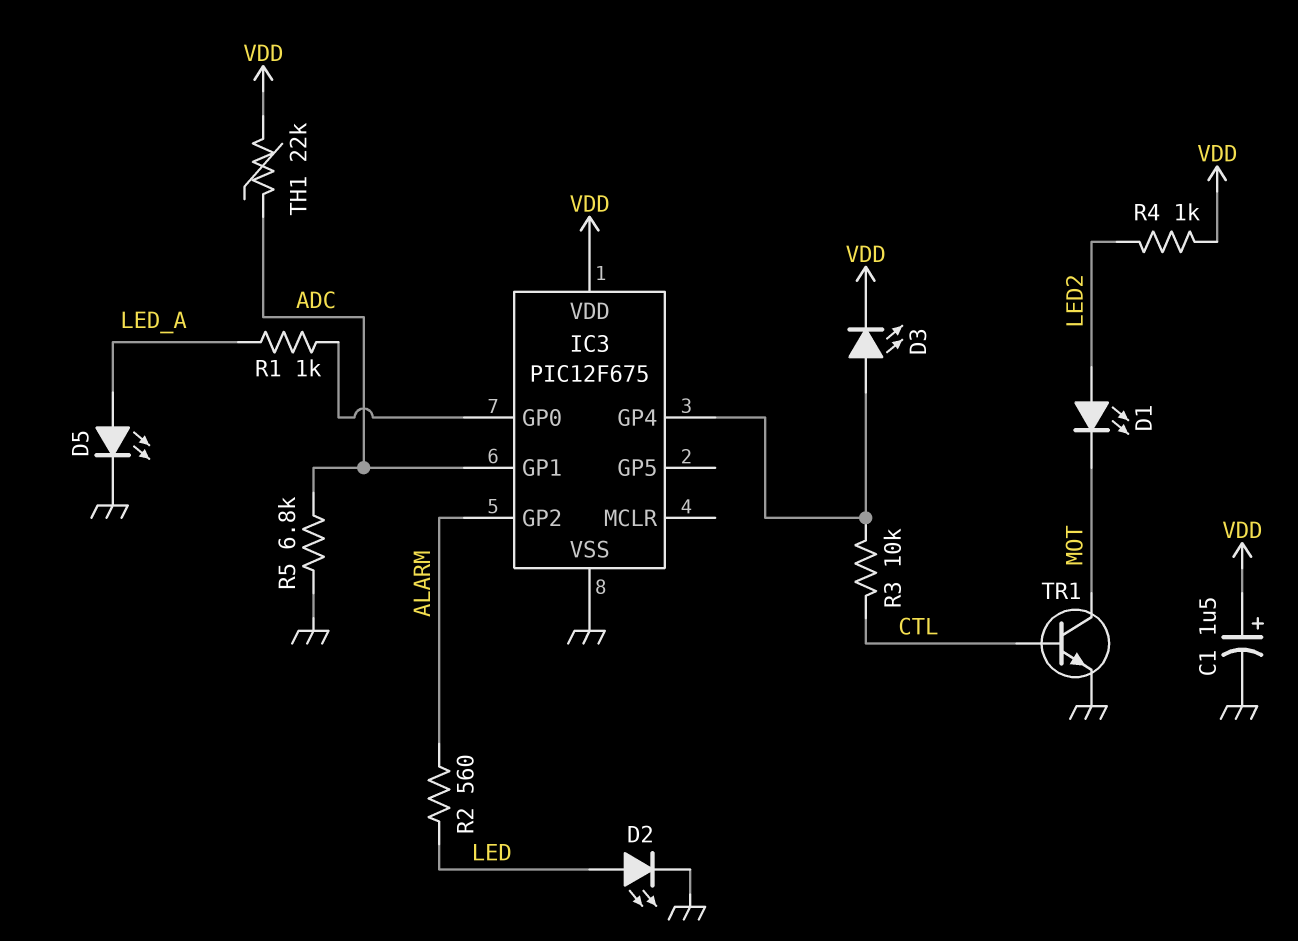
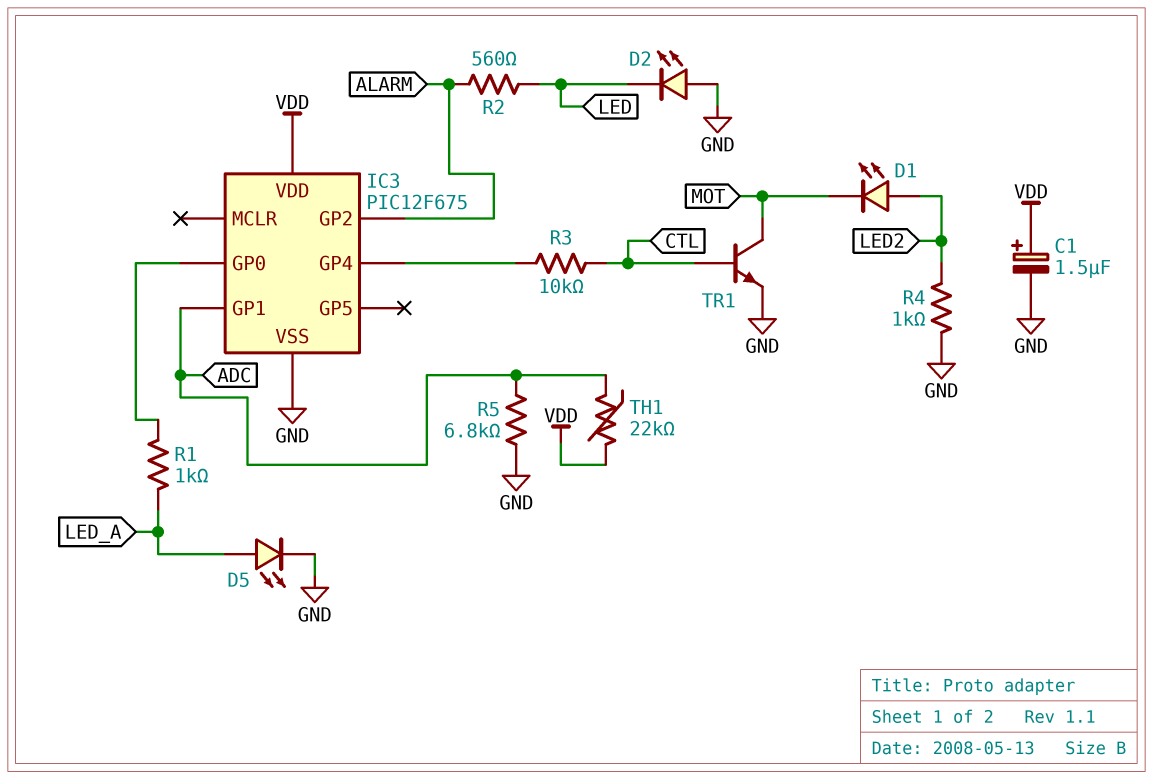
D2: LED (A LED, K GND) -> LED (A GND, K LED)
D3: LED (A IC3/GP4, K VDD) -> none
R4: 1k (LED2, VDD) -> 1k (GND, LED2)

